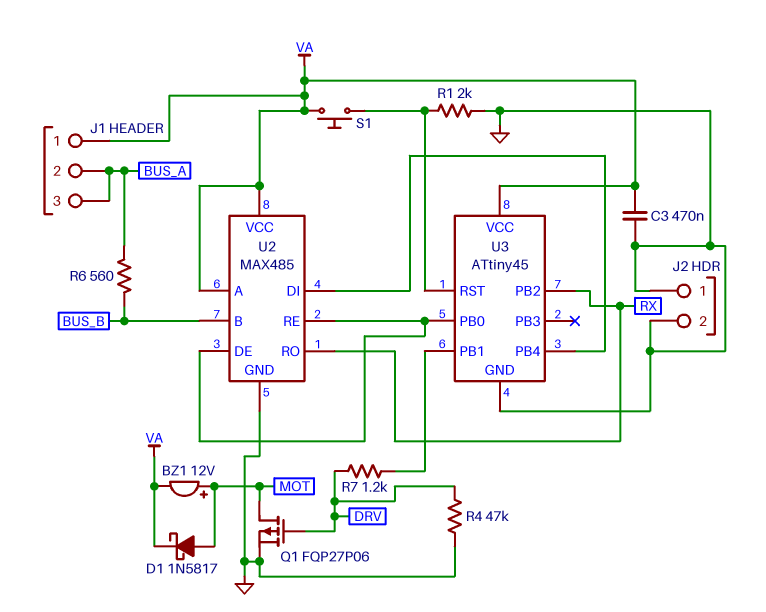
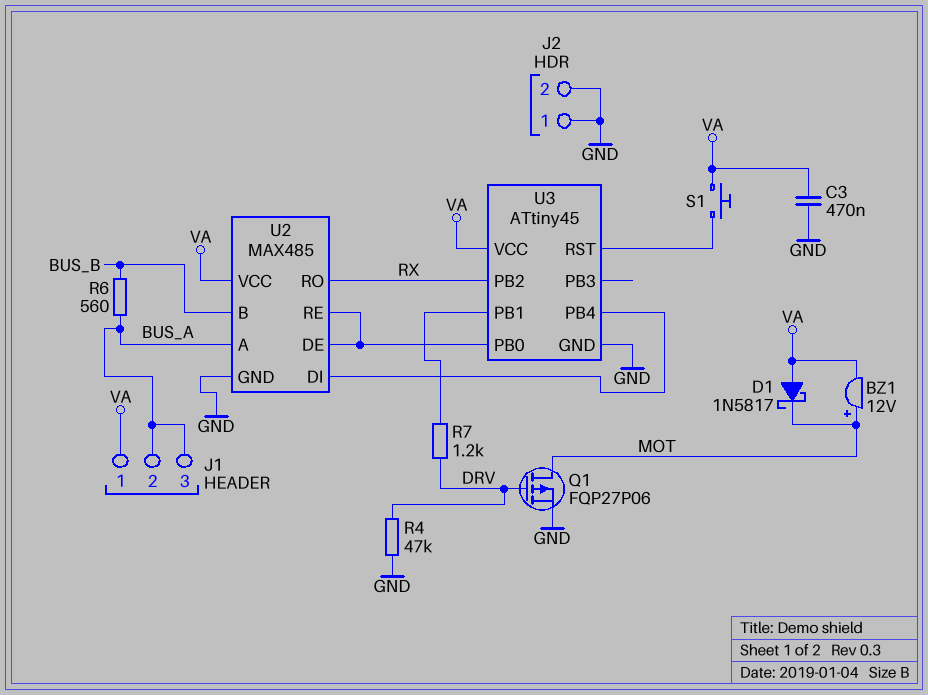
D1: schottky 1N5817 (A MOT, K VA) -> schottky 1N5817 (A VA, K MOT)
R1: 2k (GND, U3/RST) -> none
U2 pin A: VA -> BUS_A

